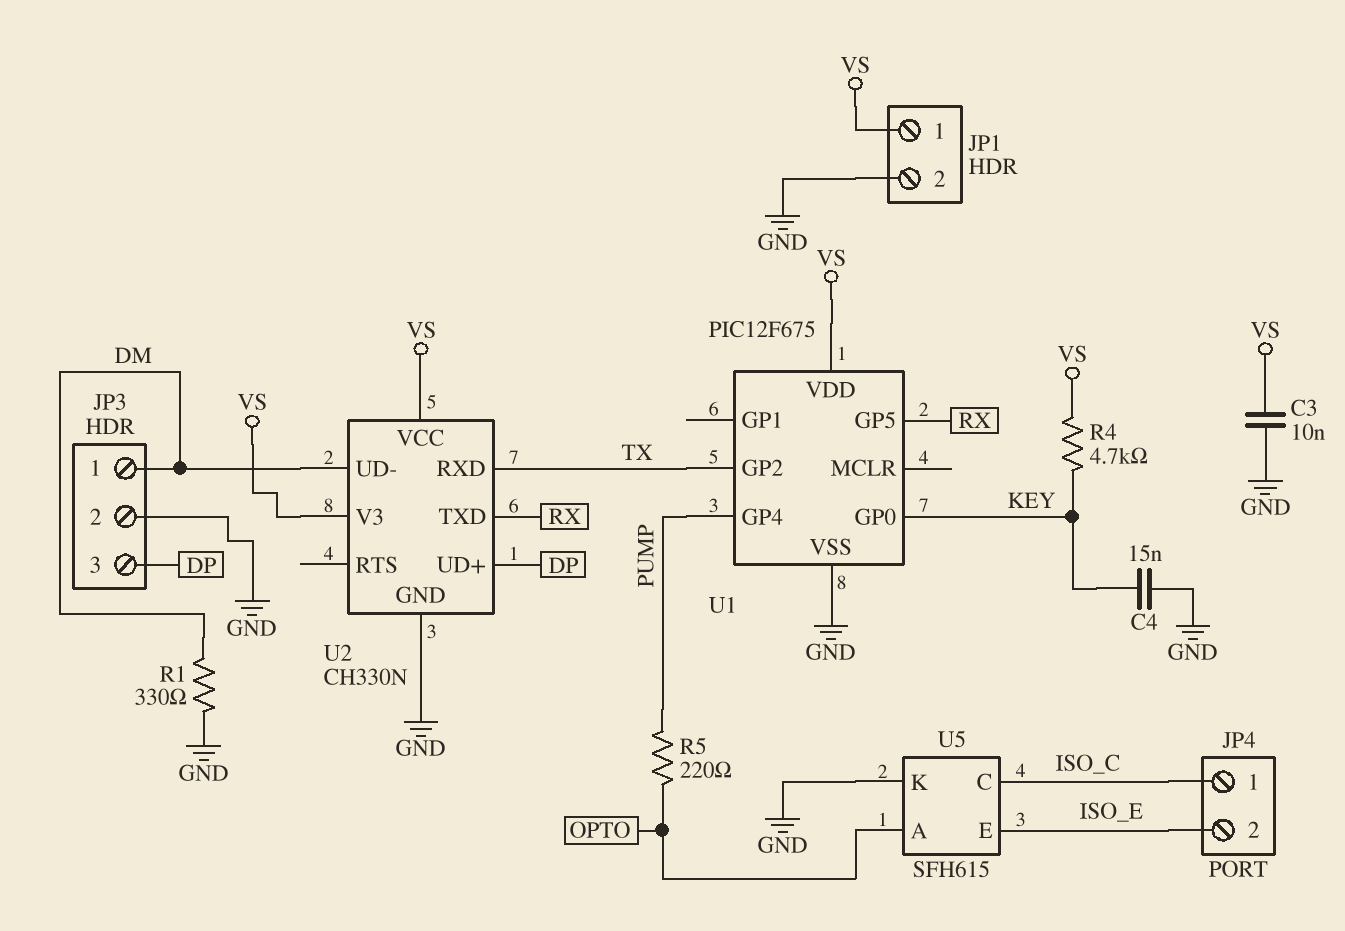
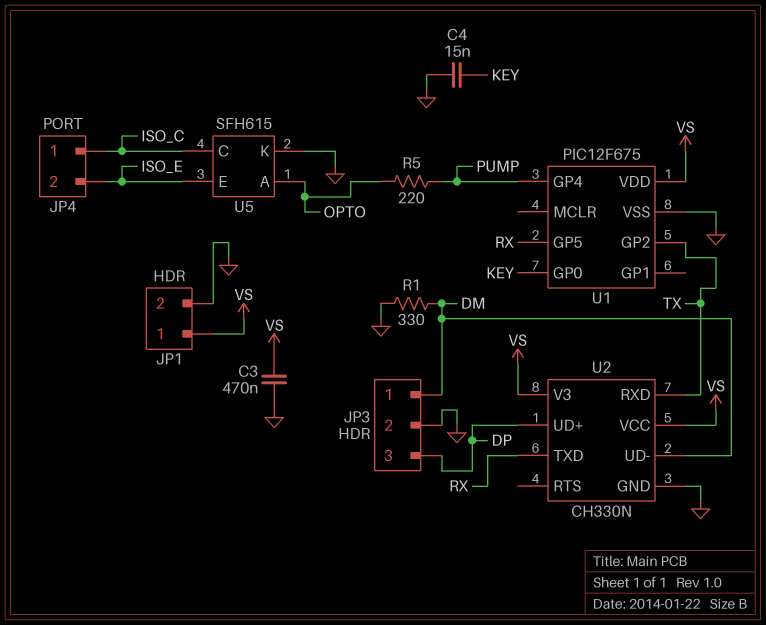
C3: 10nF (GND, VS) -> 470nF (GND, VS)
R4: 4.7k (KEY, VS) -> none

